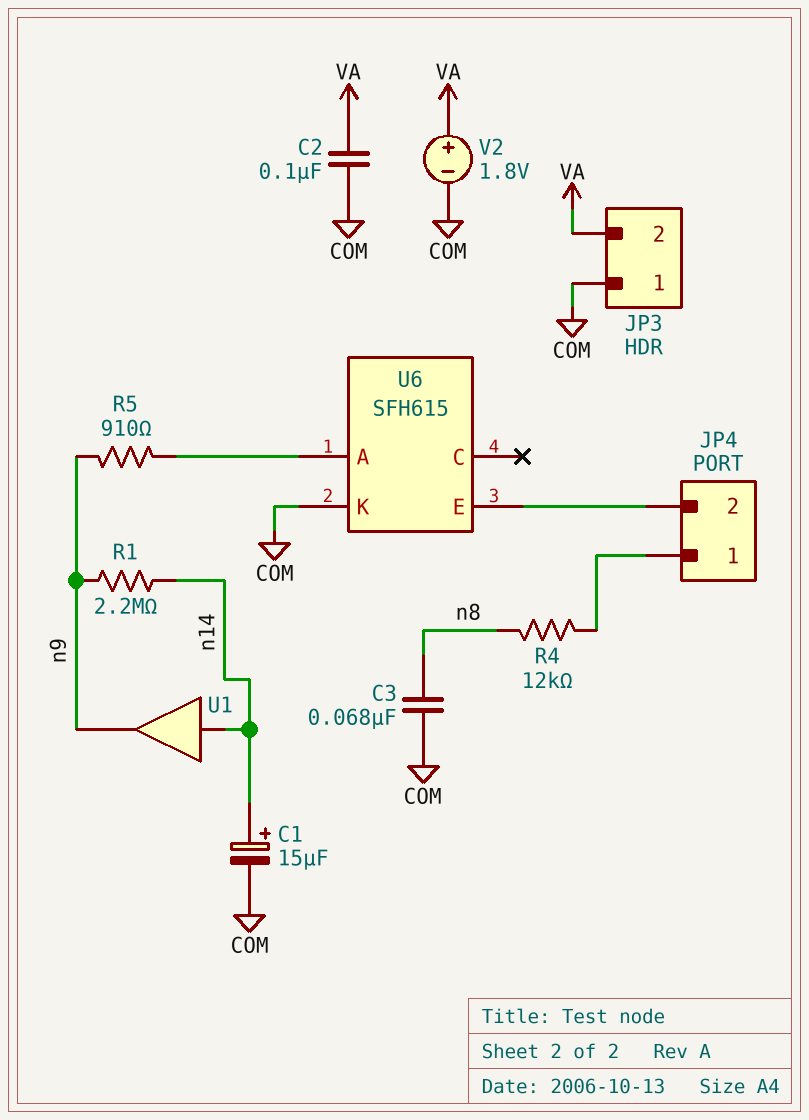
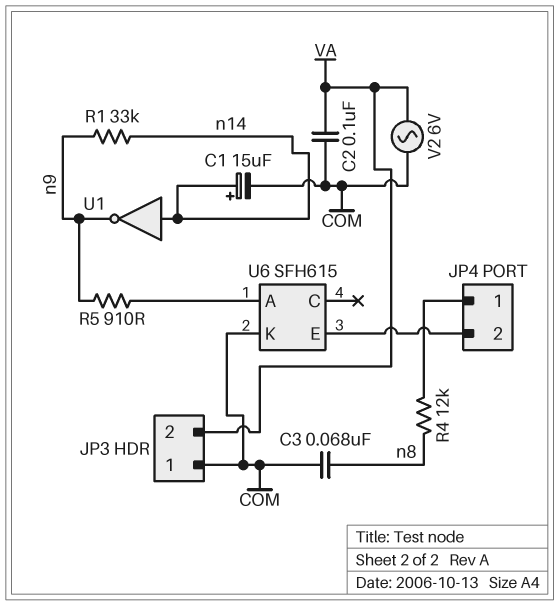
R1: 2.2M (n9, n14) -> 33k (n9, n14)
U1: buffer (in n14, out n9) -> NOT (in n14, out n9)
V2: 1.8V (plus VA, minus COM) -> AC 6V (COM, VA)

